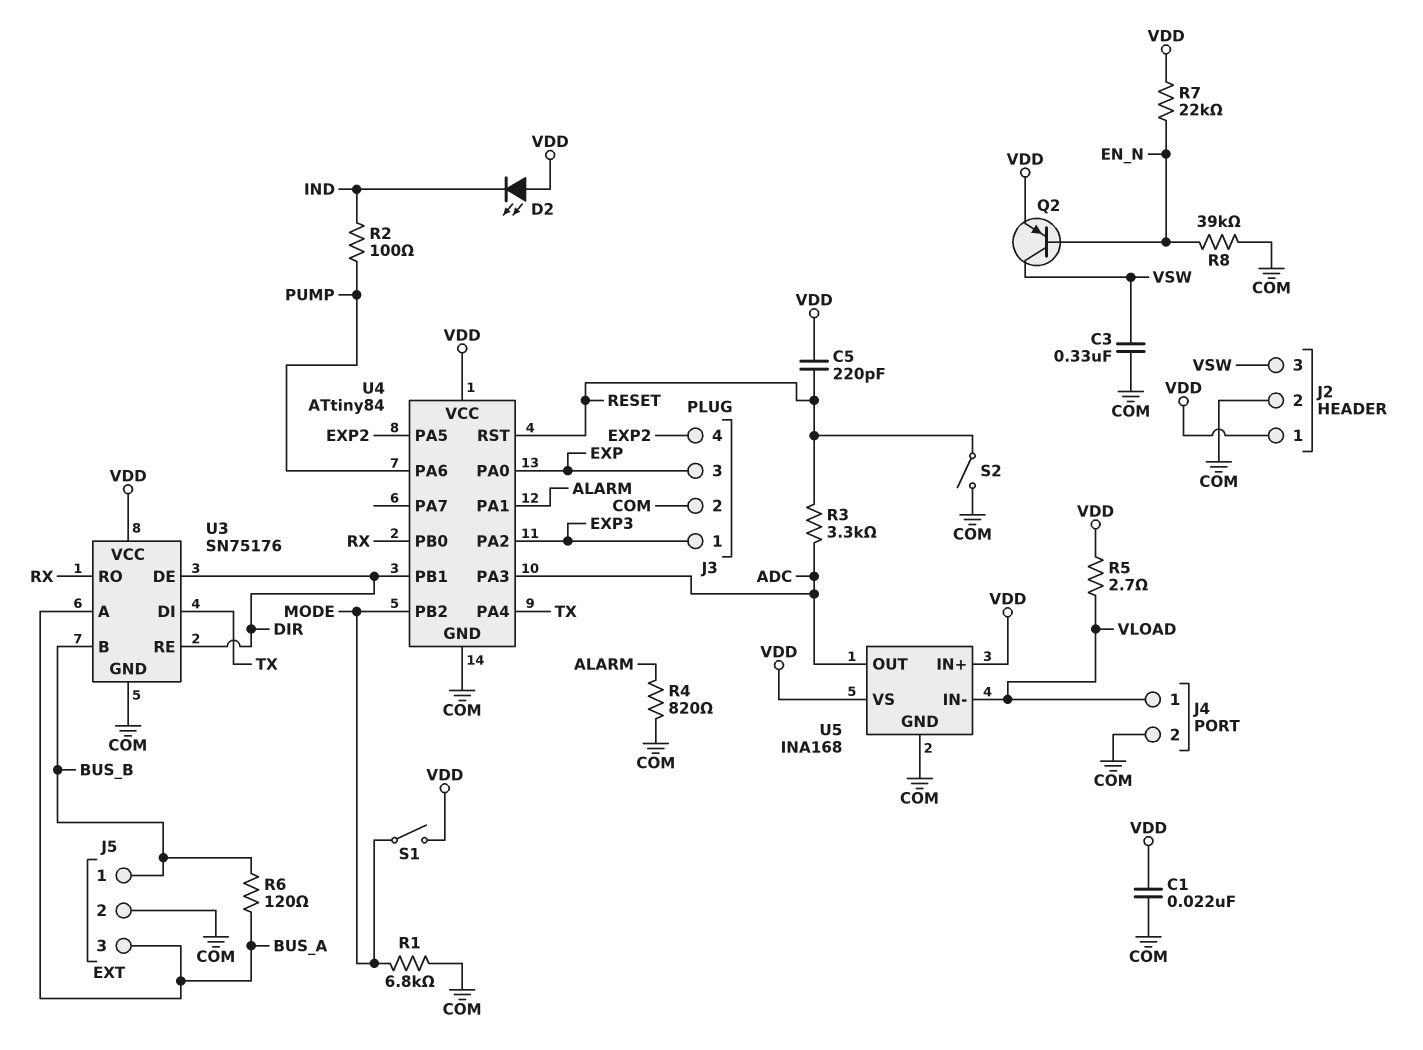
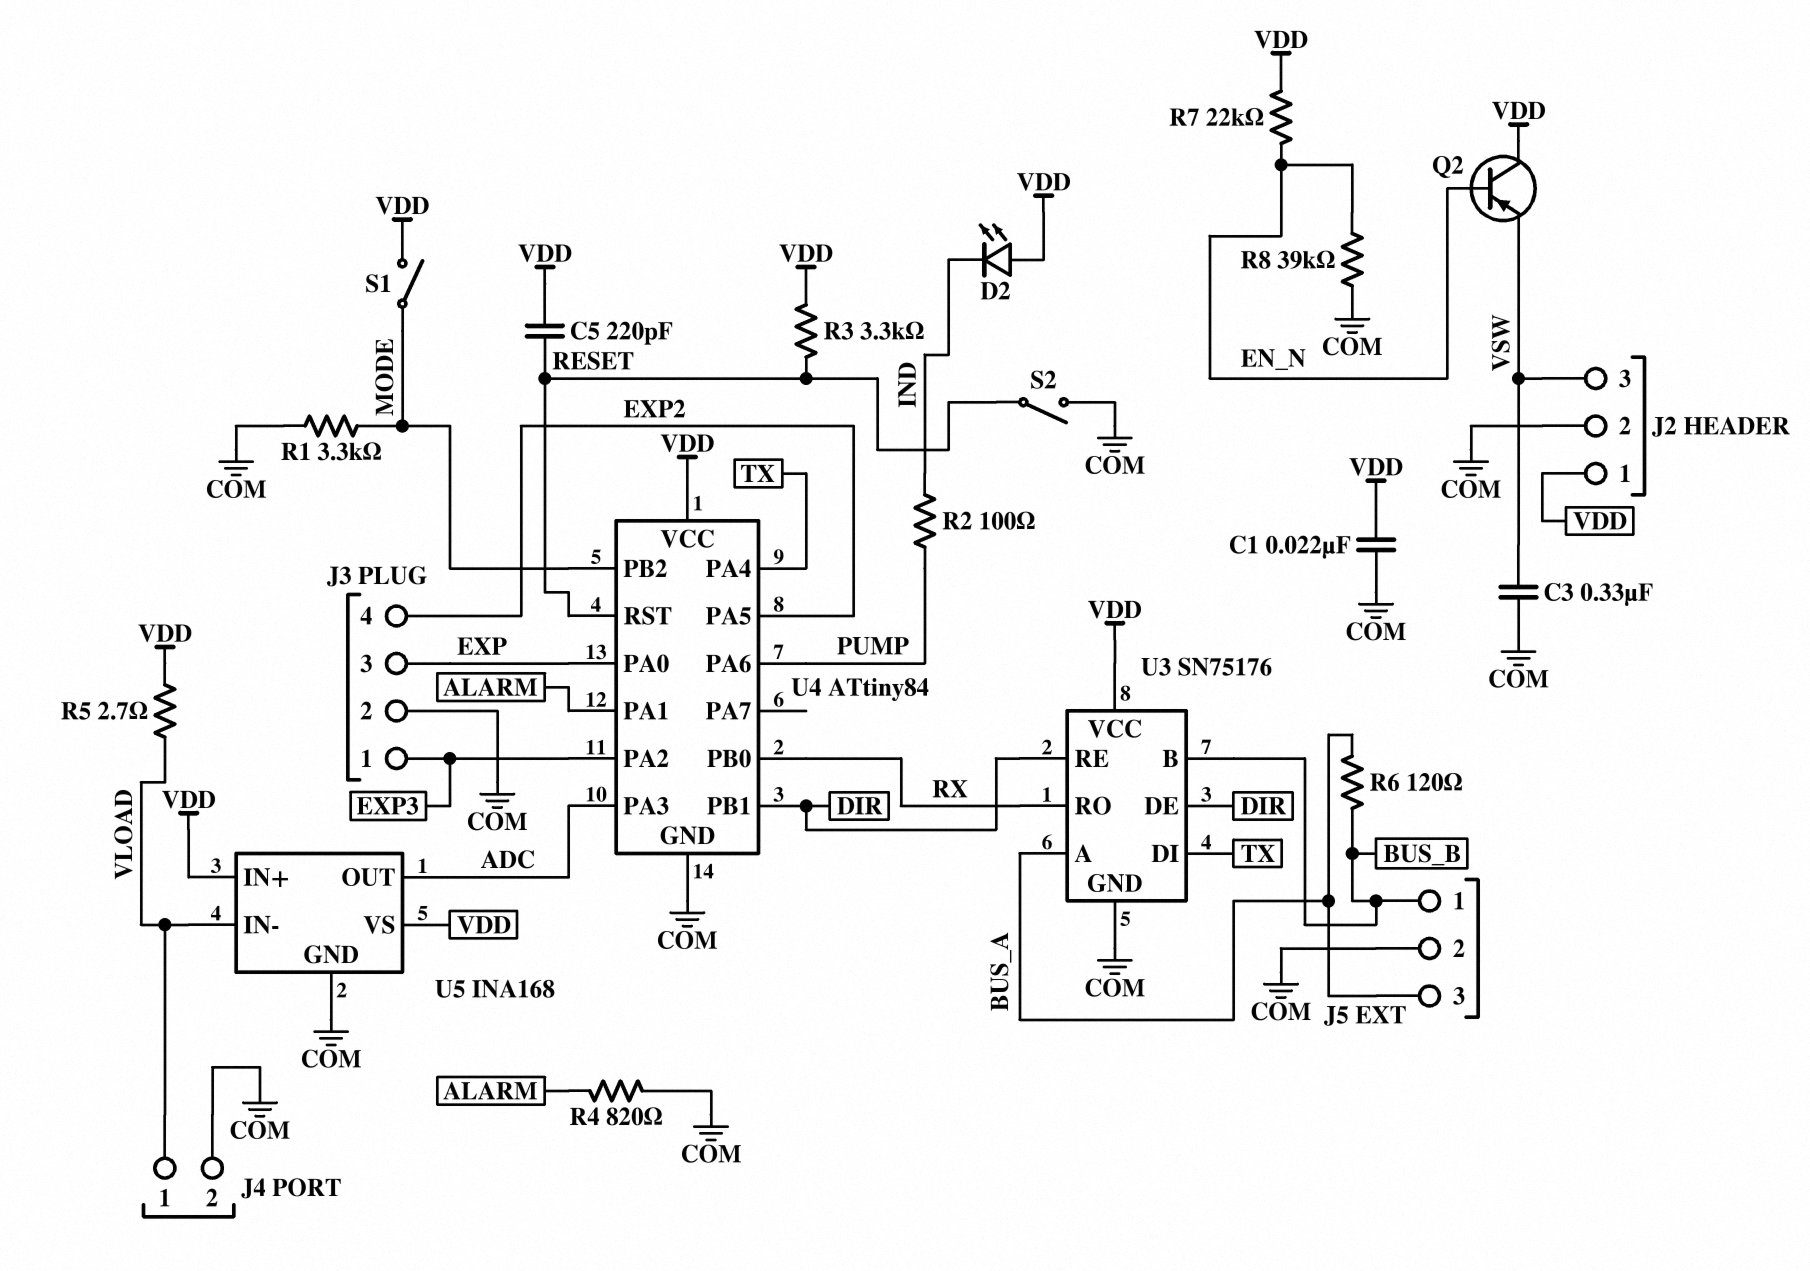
Q2: PNP (B EN_N, C VSW, E VDD) -> PNP (B EN_N, C VDD, E VSW)
R1: 6.8k (COM, MODE) -> 3.3k (COM, MODE)
R3: 3.3k (ADC, RESET) -> 3.3k (RESET, VDD)

